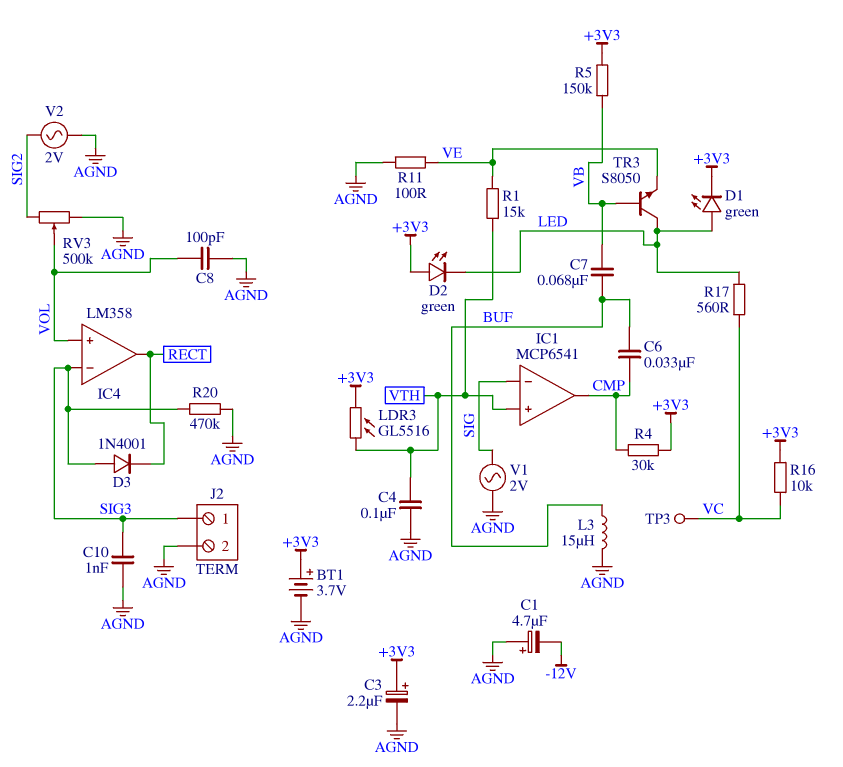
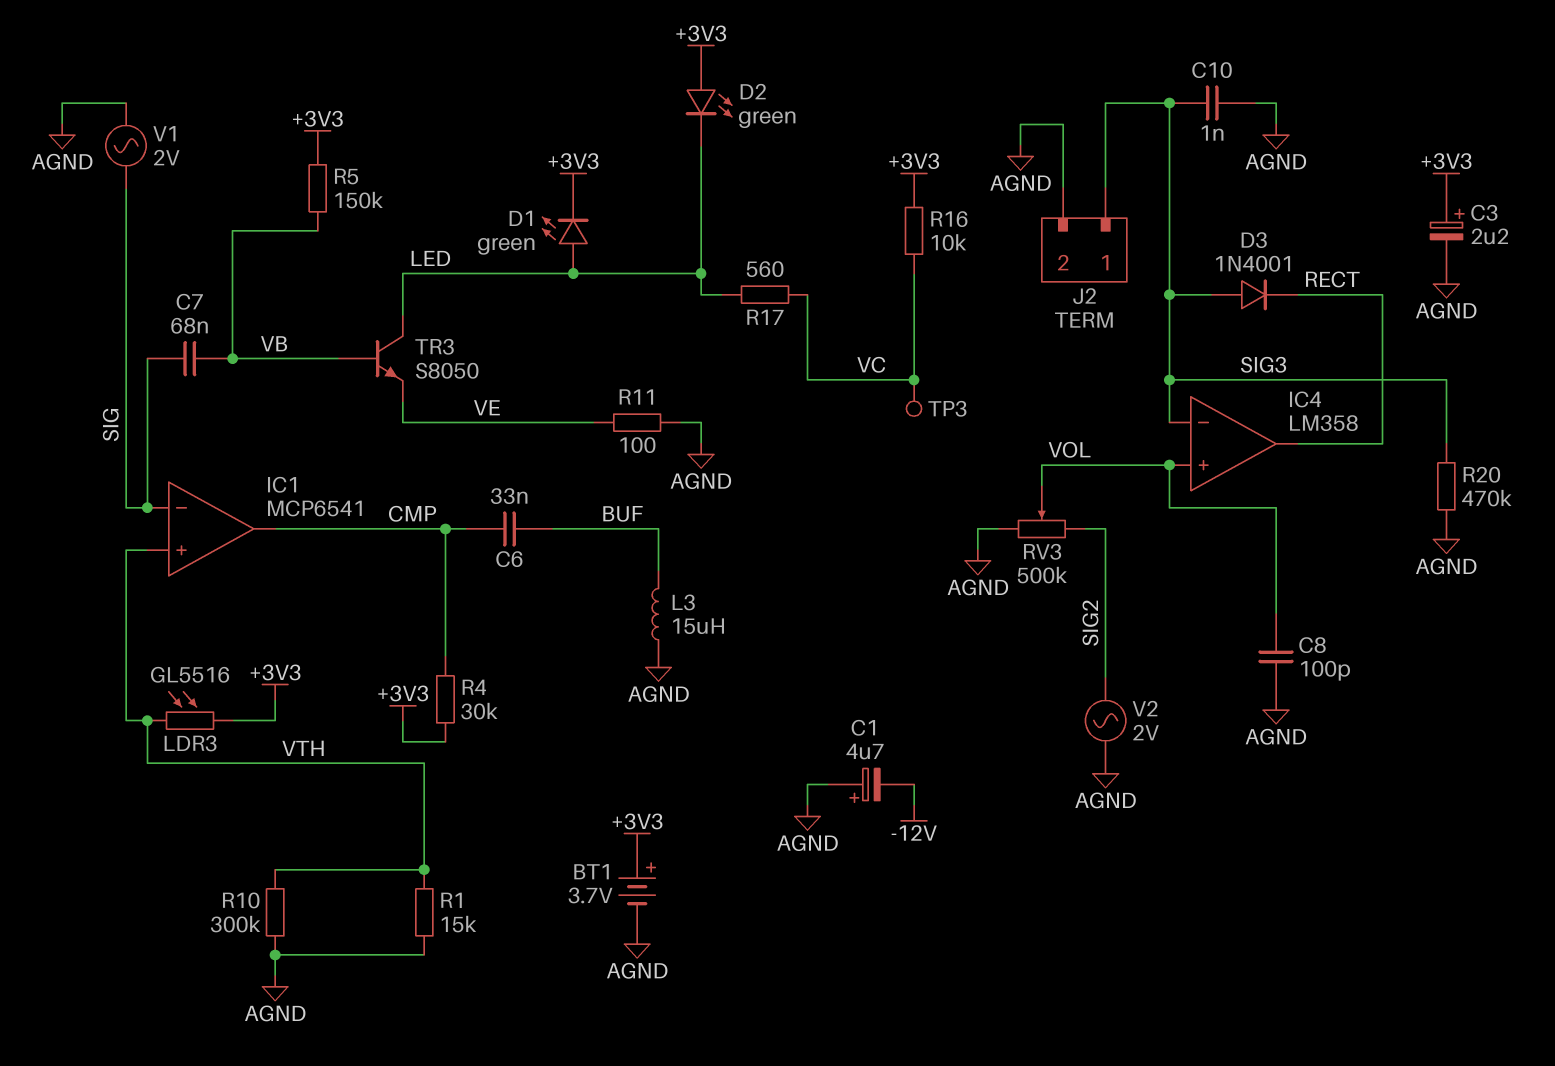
C4: 100nF (AGND, VTH) -> none
C7: 68nF (BUF, VB) -> 68nF (SIG, VB)
R1: 15k (VE, VTH) -> 15k (AGND, VTH)
R10: none -> 300k (AGND, VTH)

